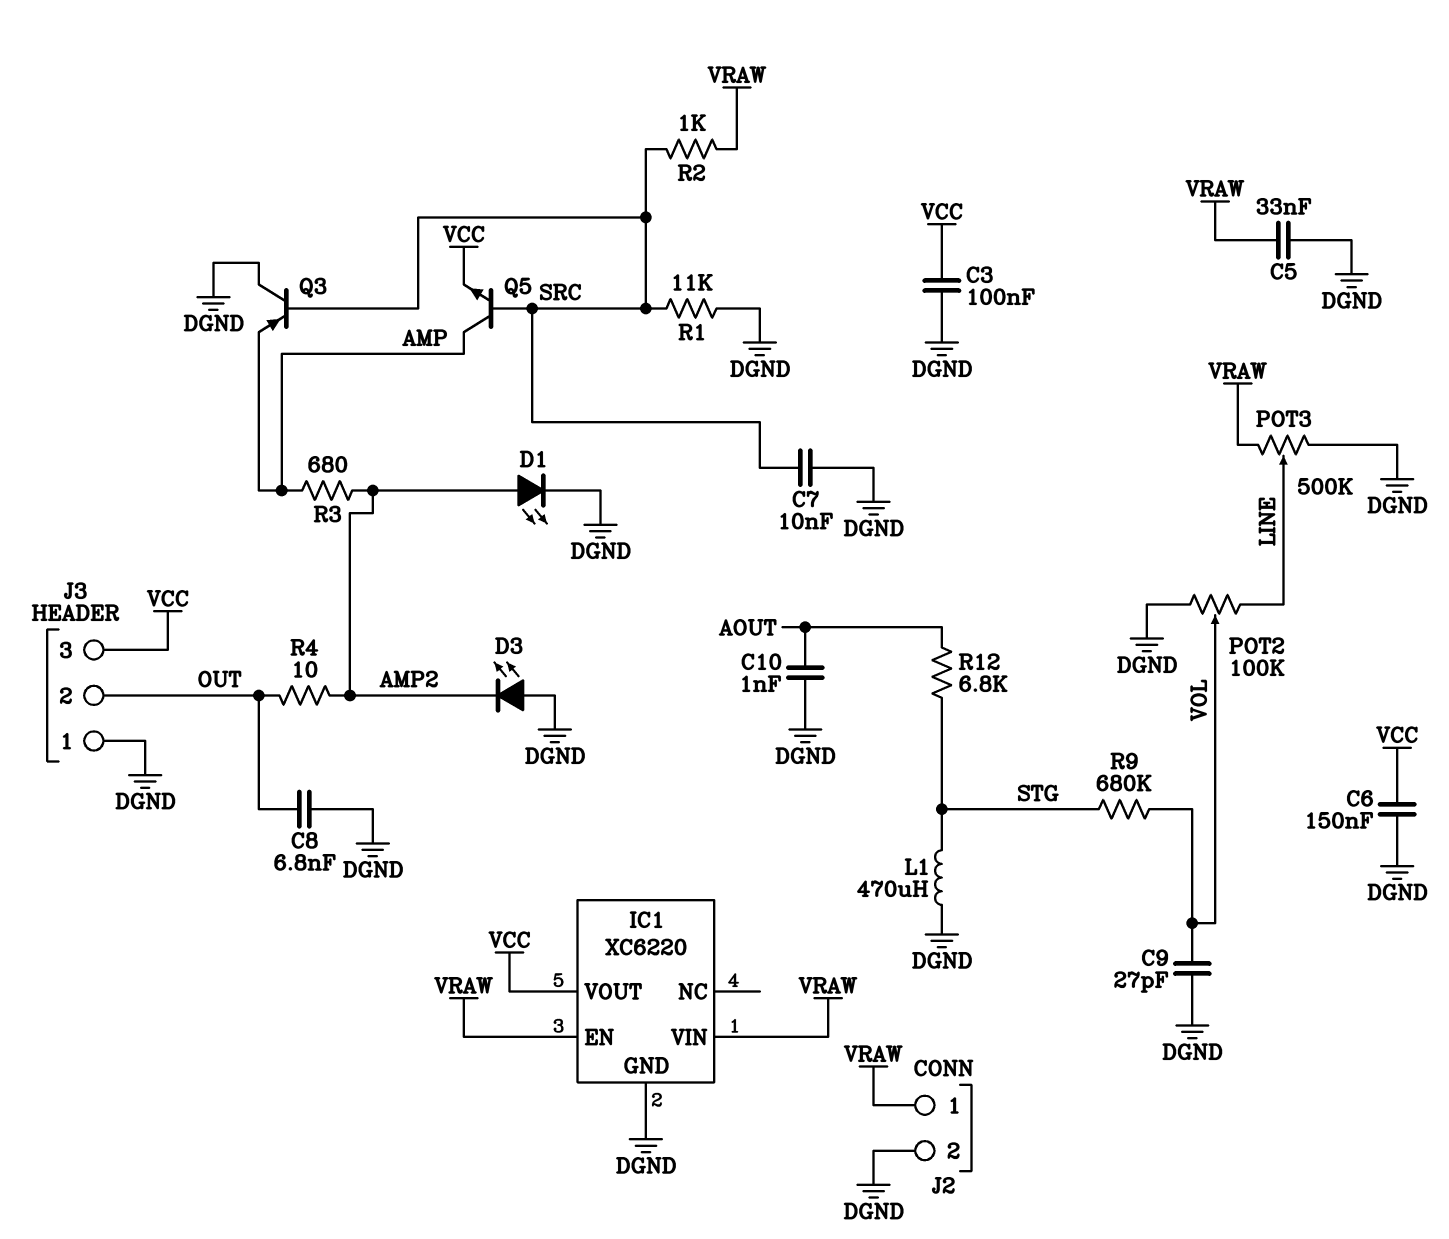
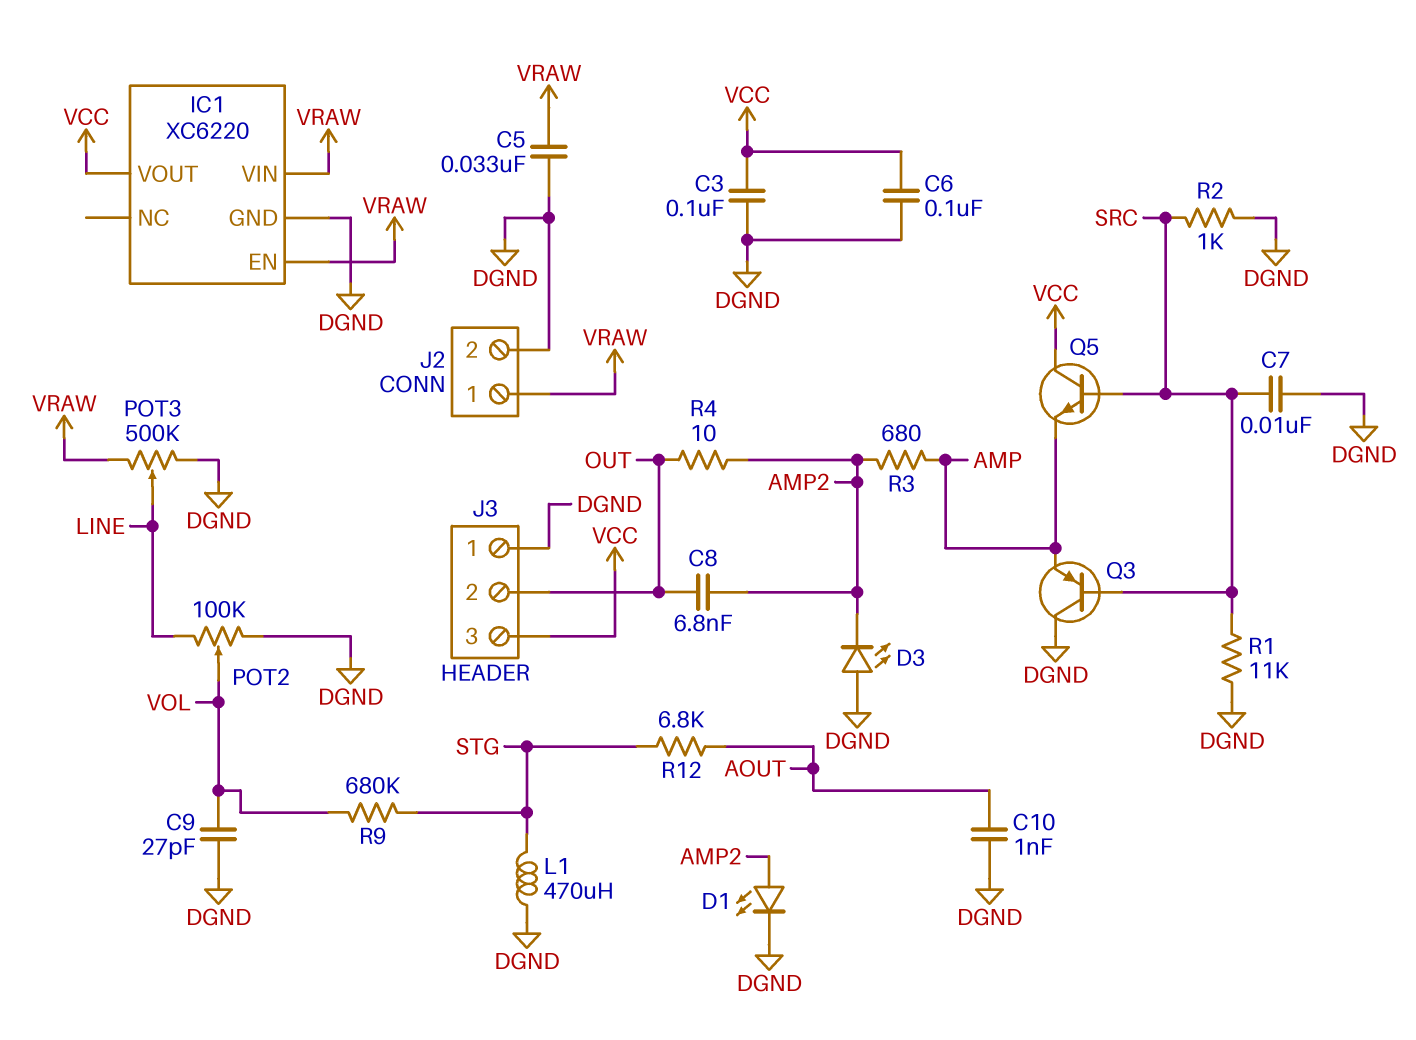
C6: 150nF (DGND, VCC) -> 100nF (DGND, VCC)
C8: 6.8nF (DGND, OUT) -> 6.8nF (AMP2, OUT)
Q5: NPN (B SRC, C AMP, E VCC) -> NPN (B SRC, C VCC, E AMP)
R2: 1k (SRC, VRAW) -> 1k (DGND, SRC)

